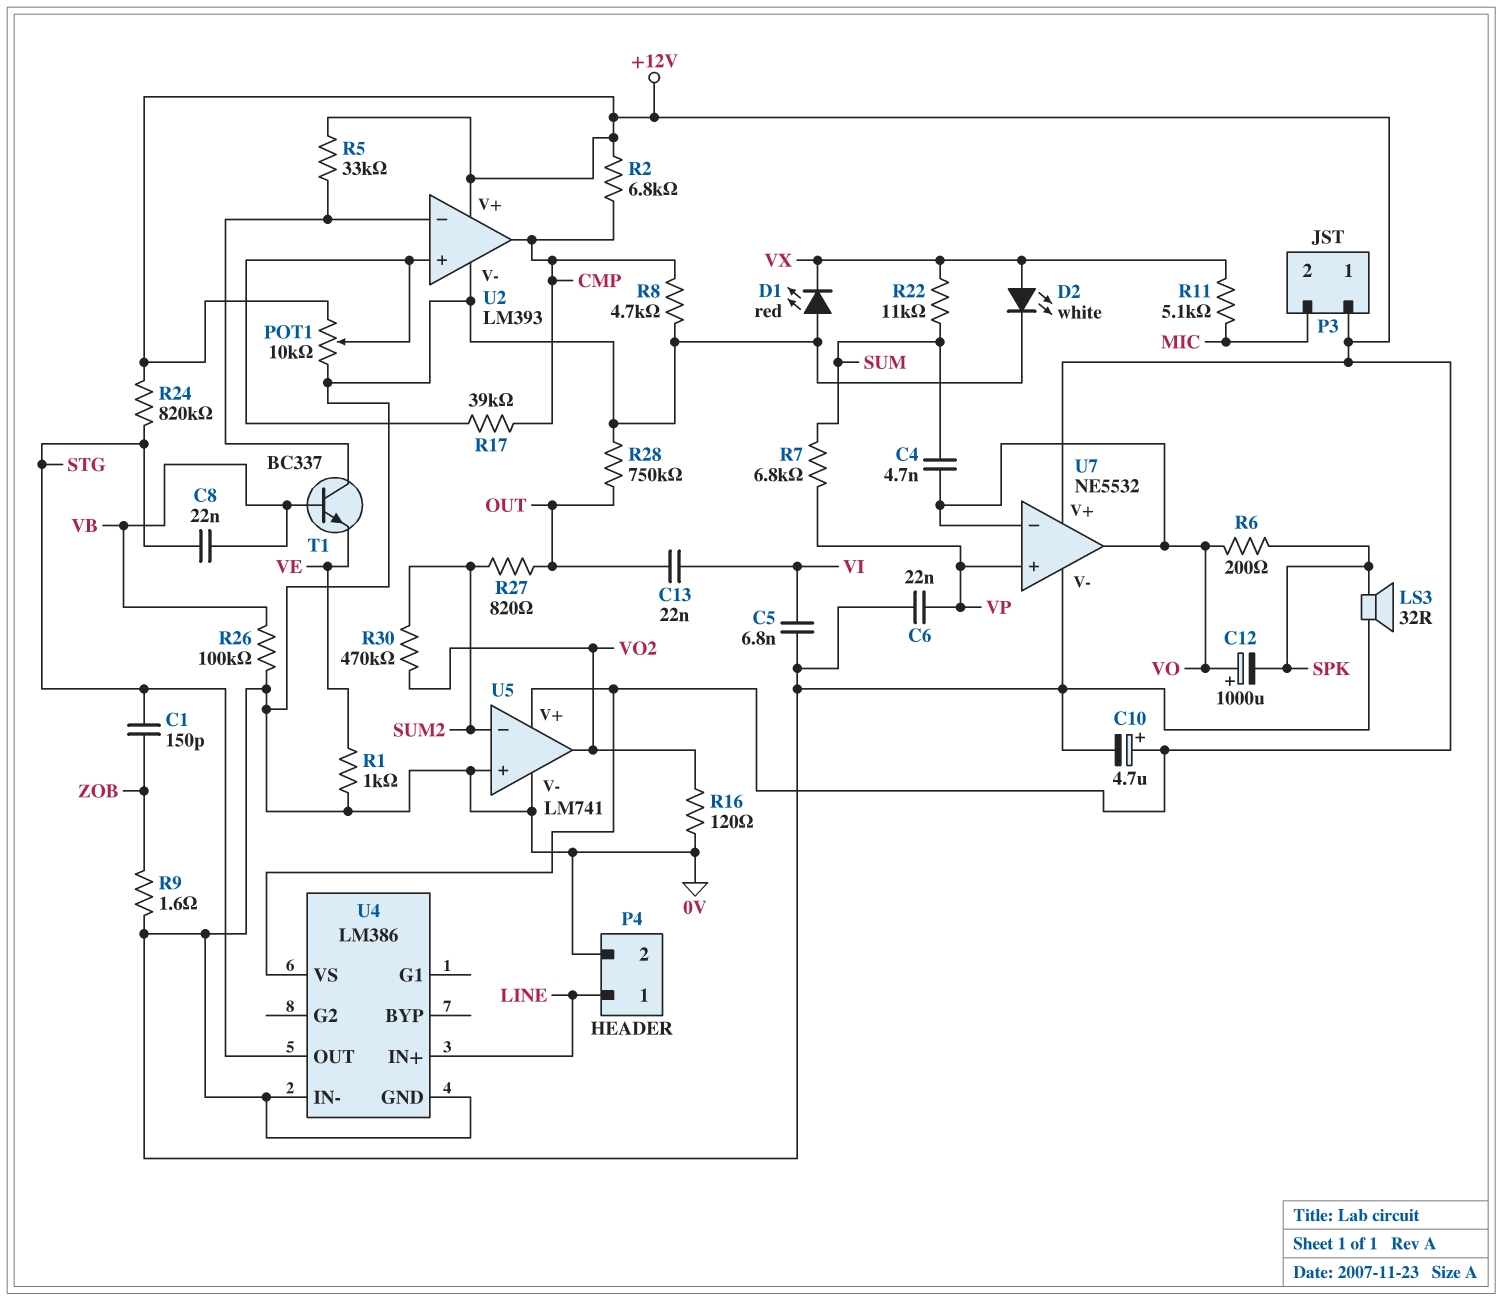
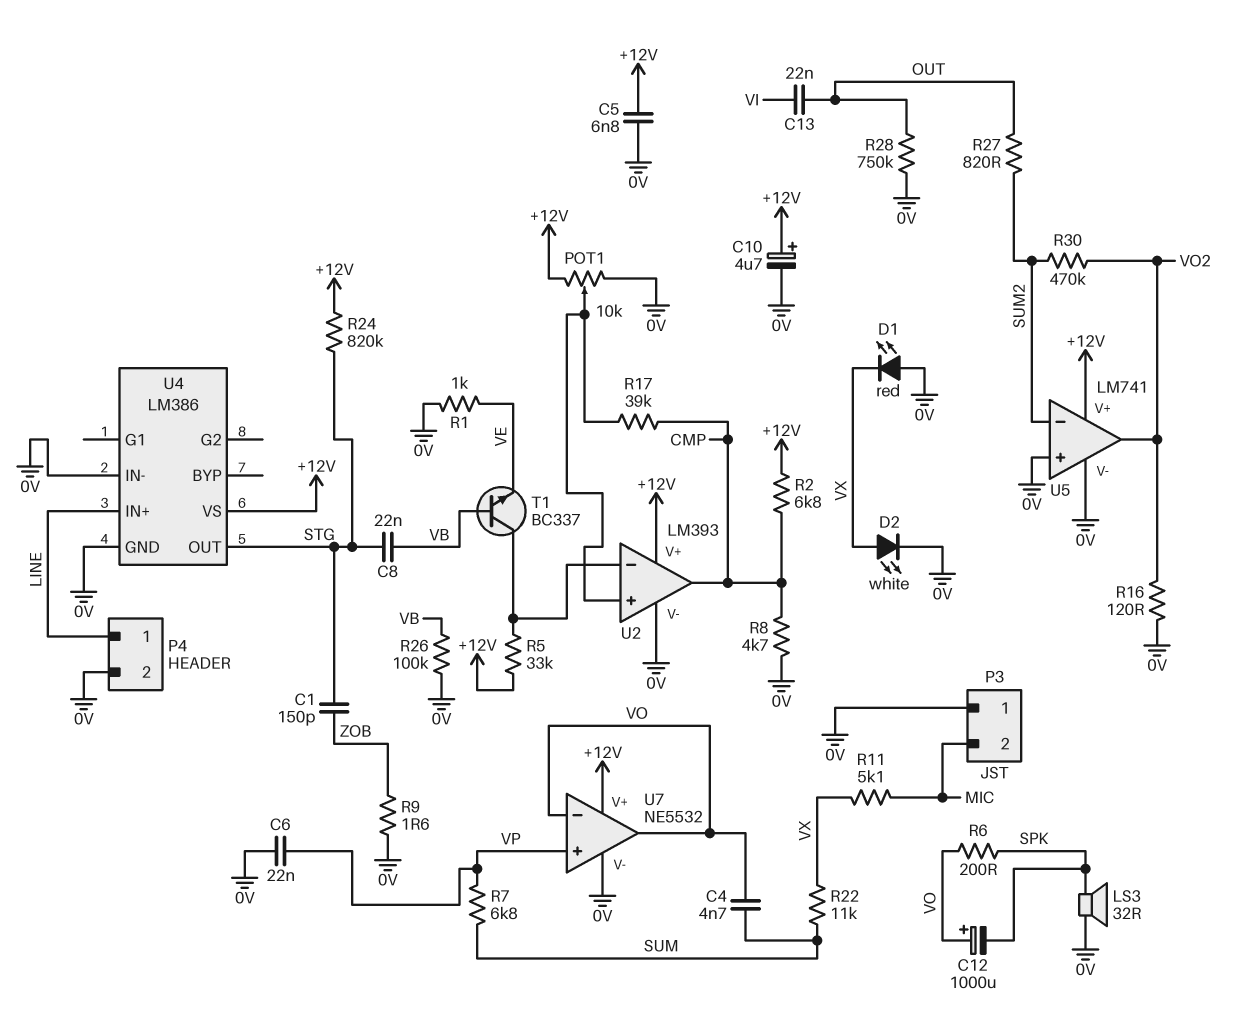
C5: 6.8nF (0V, VI) -> 6.8nF (+12V, 0V)
P3 pin 1: +12V -> 0V

